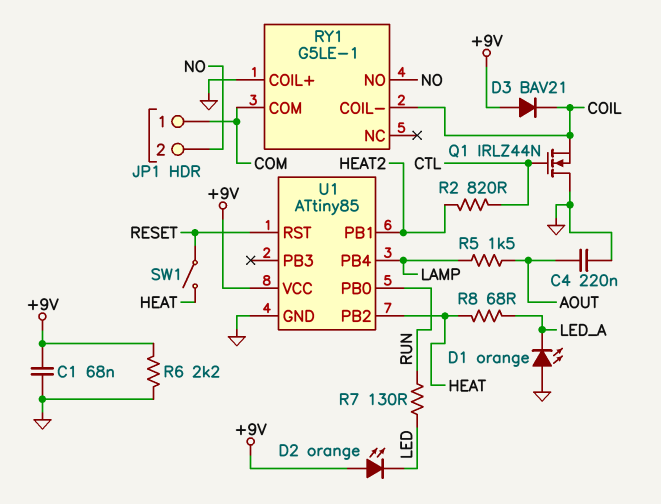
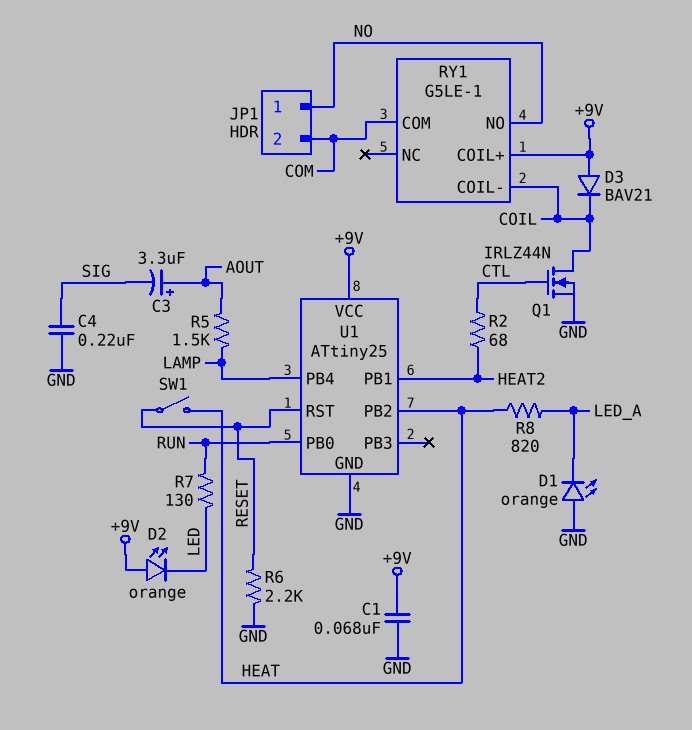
C3: none -> 3.3uF (plus AOUT, minus SIG)
C4: 220nF (AOUT, GND) -> 220nF (GND, SIG)
JP1 pin 1: COM -> NO
JP1 pin 2: NO -> COM
Q1: NMOS IRLZ44N (G CTL, D GND, S COIL) -> NMOS IRLZ44N (G CTL, D COIL, S GND)
R2: 820 (CTL, HEAT2) -> 68 (CTL, HEAT2)
R6: 2.2k (+9V, GND) -> 2.2k (GND, RESET)
R8: 68 (HEAT, LED_A) -> 820 (HEAT, LED_A)
RY1 pin COIL+: GND -> +9V
U1: ATtiny85 -> ATtiny25

